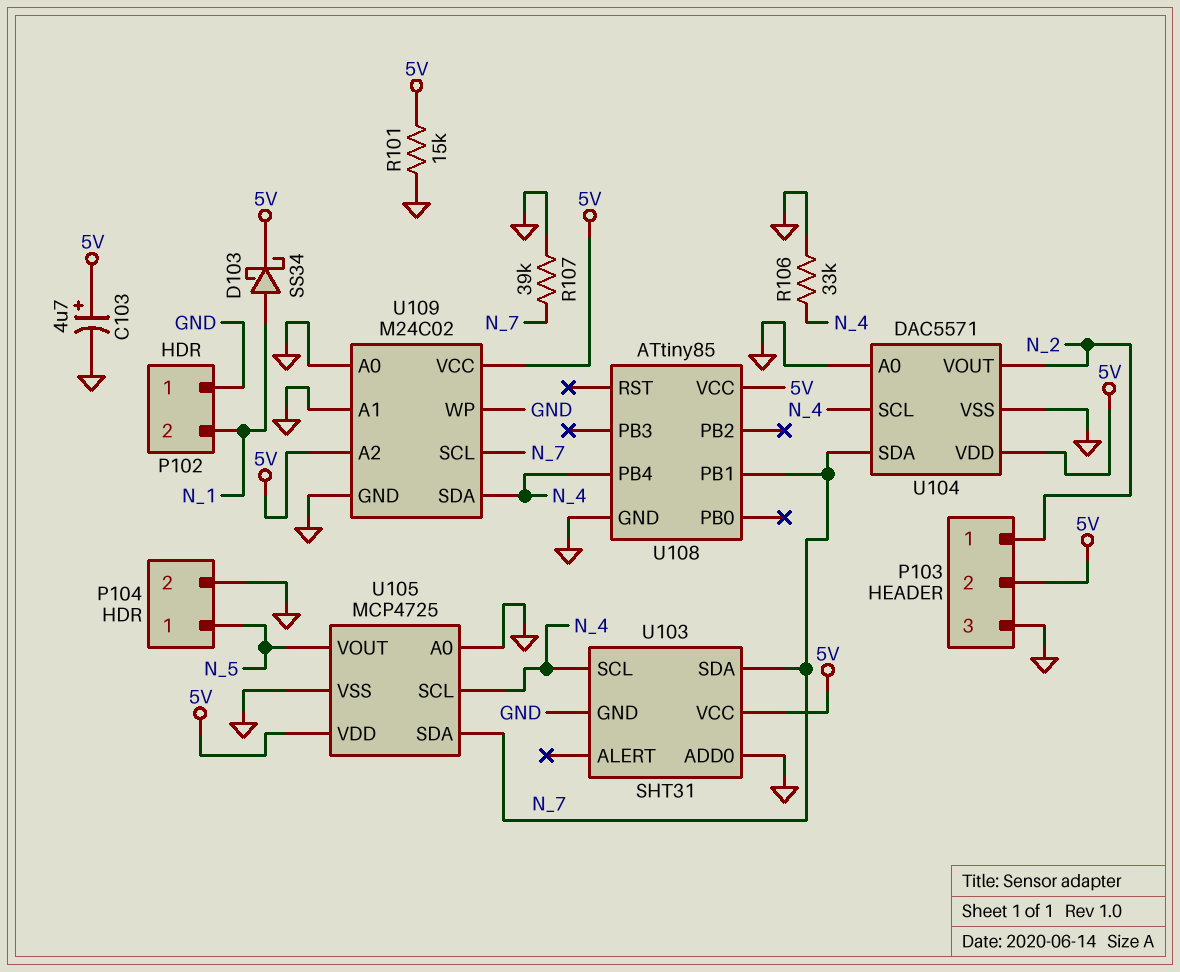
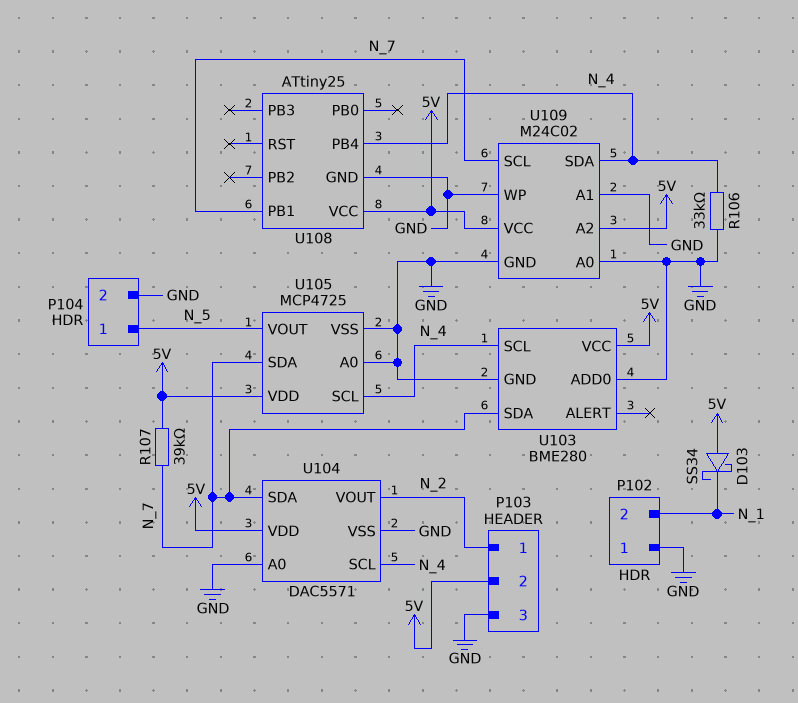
C103: 4.7uF (plus 5V, minus GND) -> none
D103: schottky SS34 (A N_1, K 5V) -> schottky SS34 (A 5V, K N_1)
R101: 15k (5V, GND) -> none
R107: 39k (GND, N_7) -> 39k (5V, N_7)
U103: SHT31 -> BME280
U108: ATtiny85 -> ATtiny25

